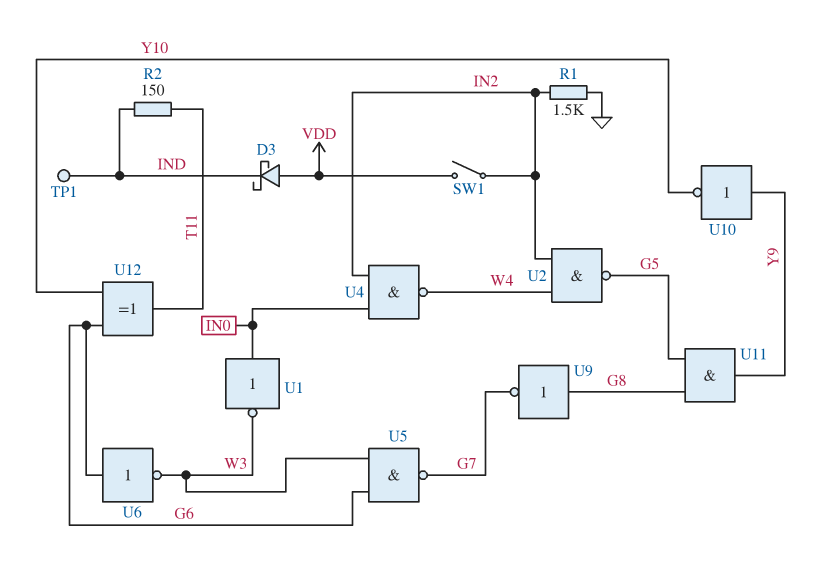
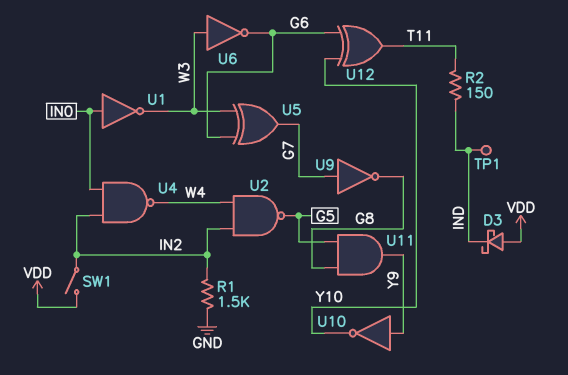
U5: NAND (in G6, in W3, out G7) -> XOR (in G6, in W3, out G7)
U6: NOT (in G6, out W3) -> NOT (in W3, out G6)
U9: NOT (in G8, out G7) -> NOT (in G7, out G8)

